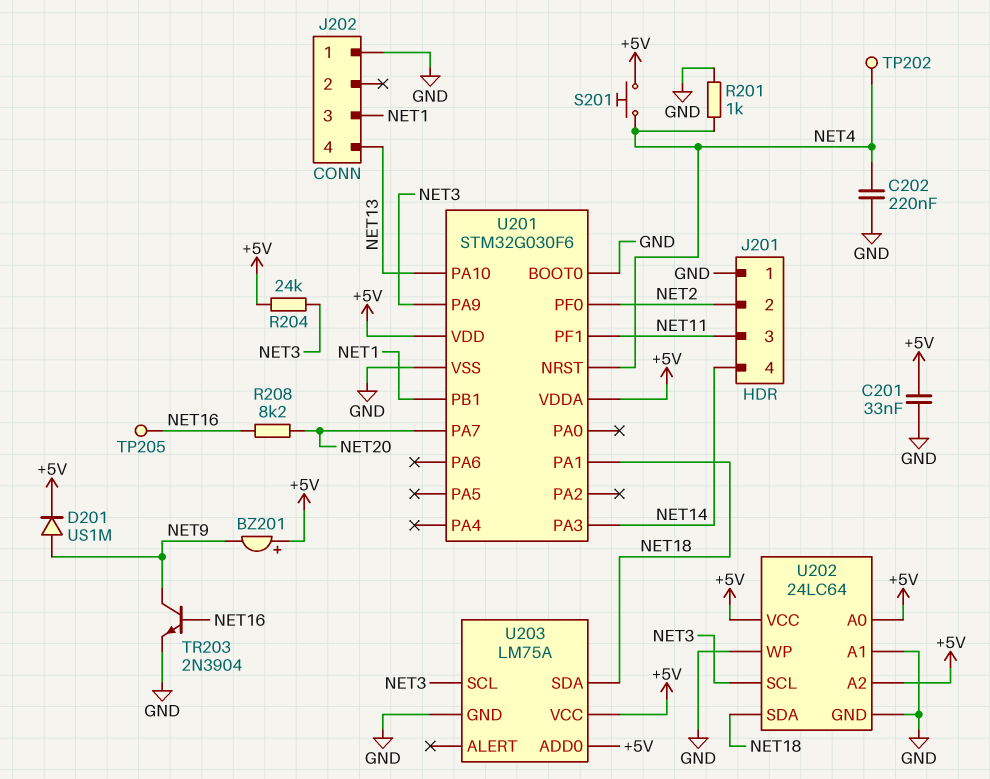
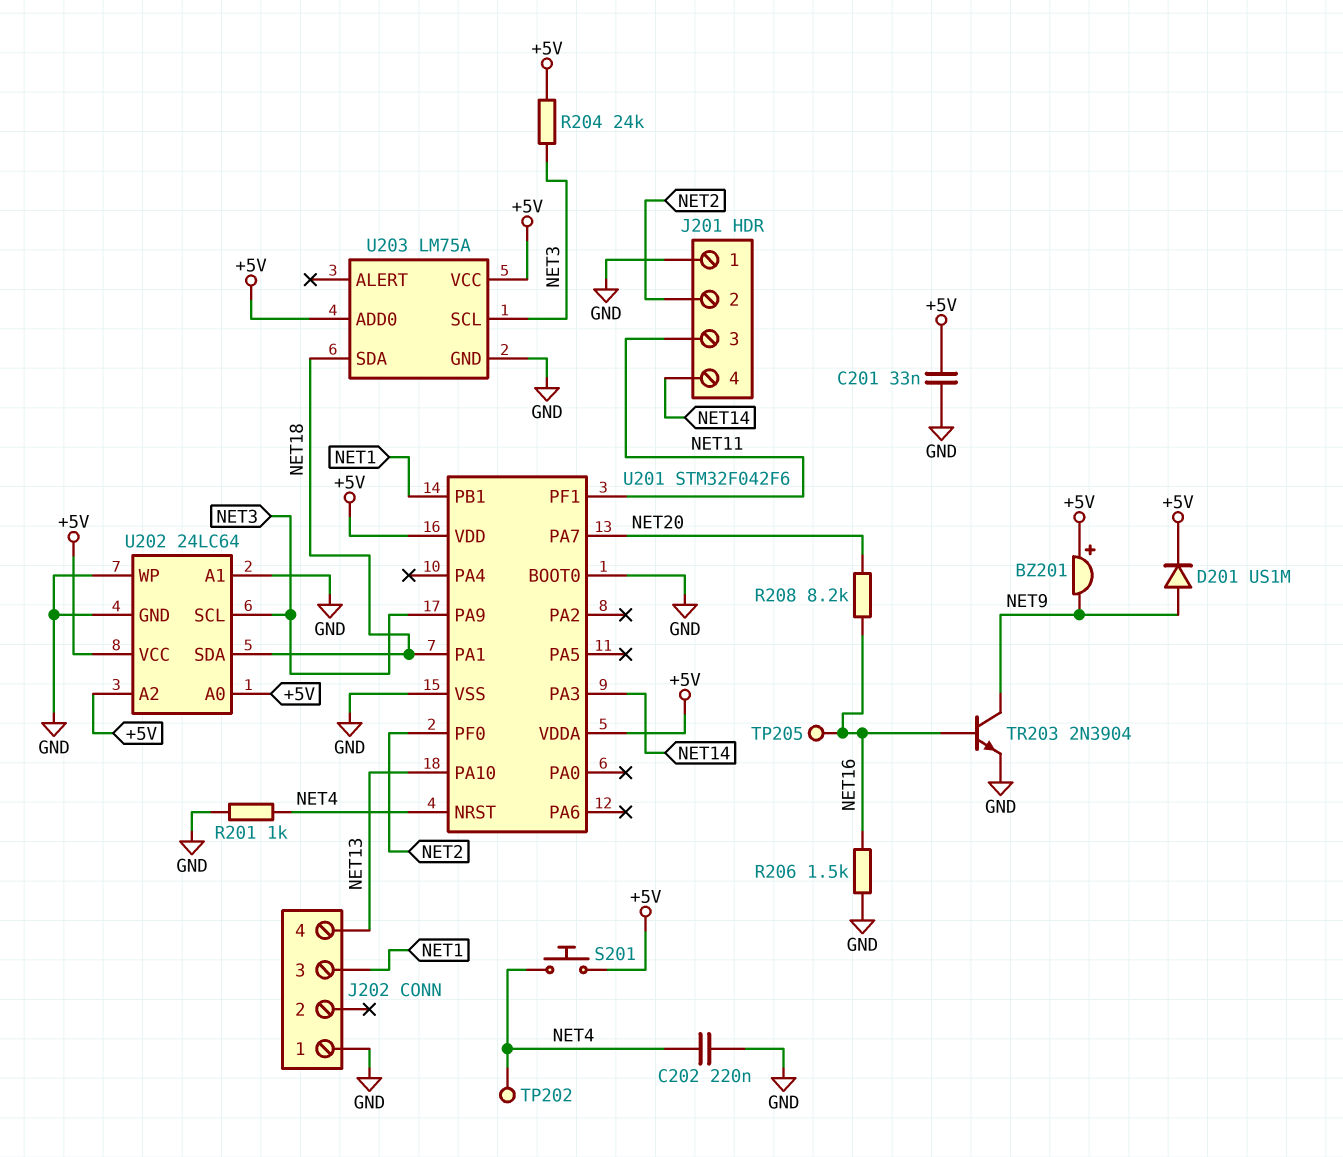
R206: none -> 1.5k (GND, NET16)
U201: STM32G030F6 -> STM32F042F6

